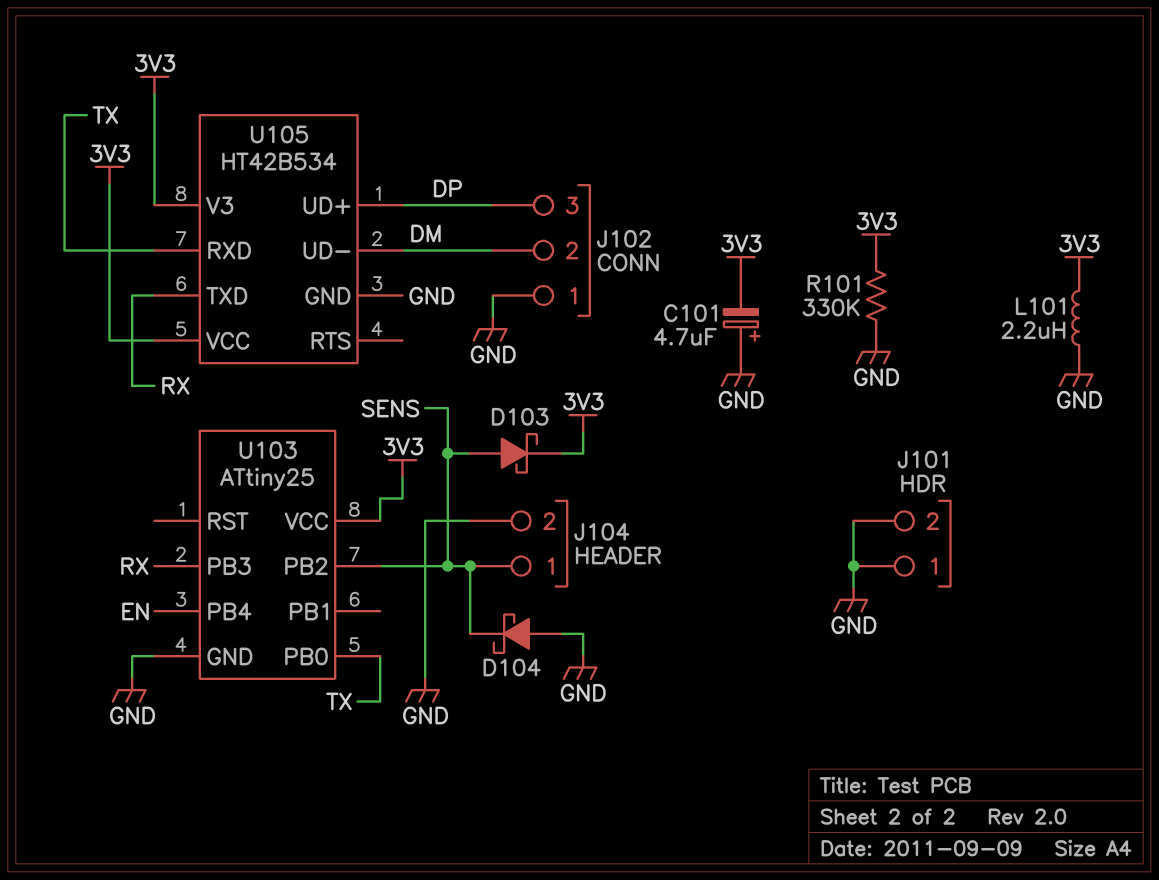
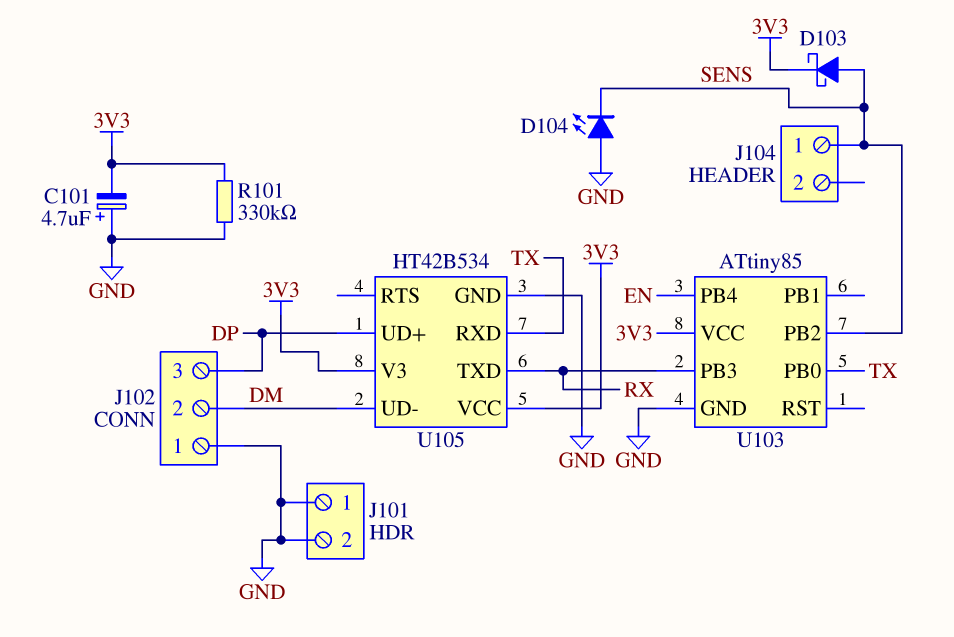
D104: schottky (A GND, K SENS) -> LED (A GND, K SENS)
J104 pin 2: GND -> none
L101: 2.2uH (3V3, GND) -> none
U103: ATtiny25 -> ATtiny85

